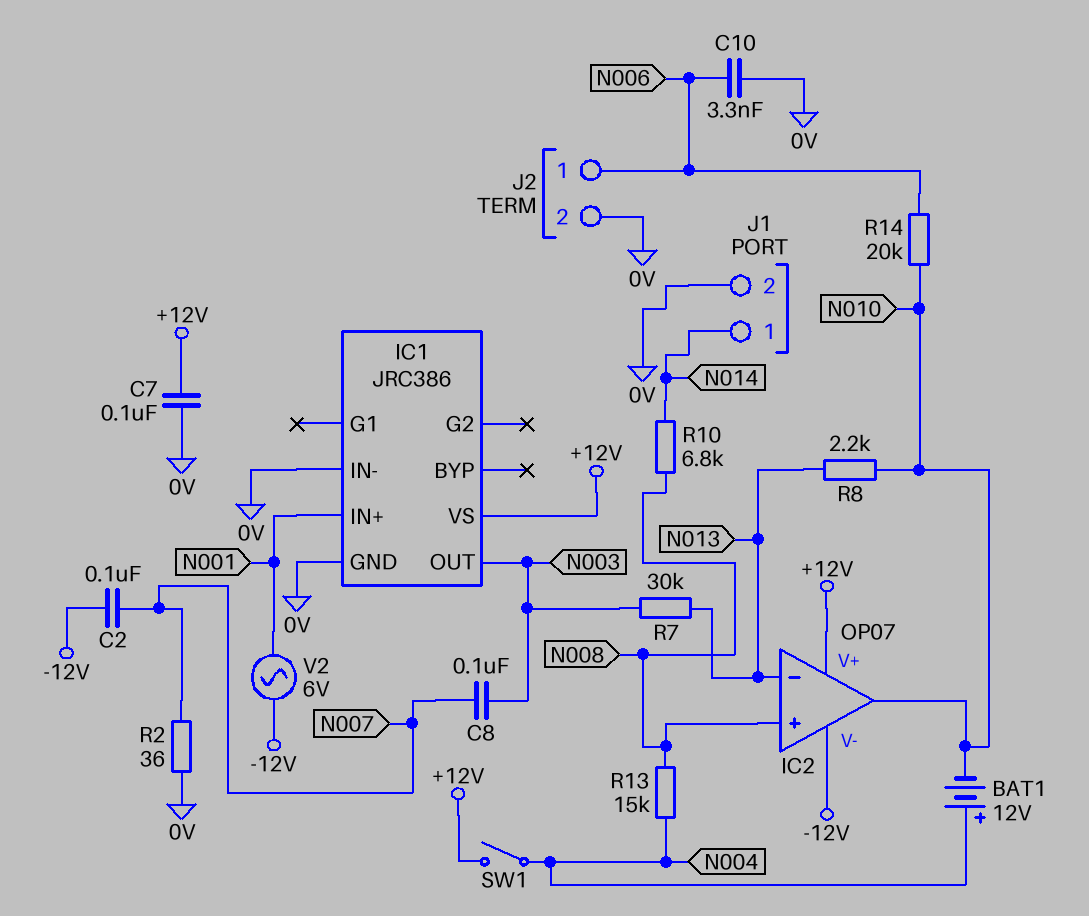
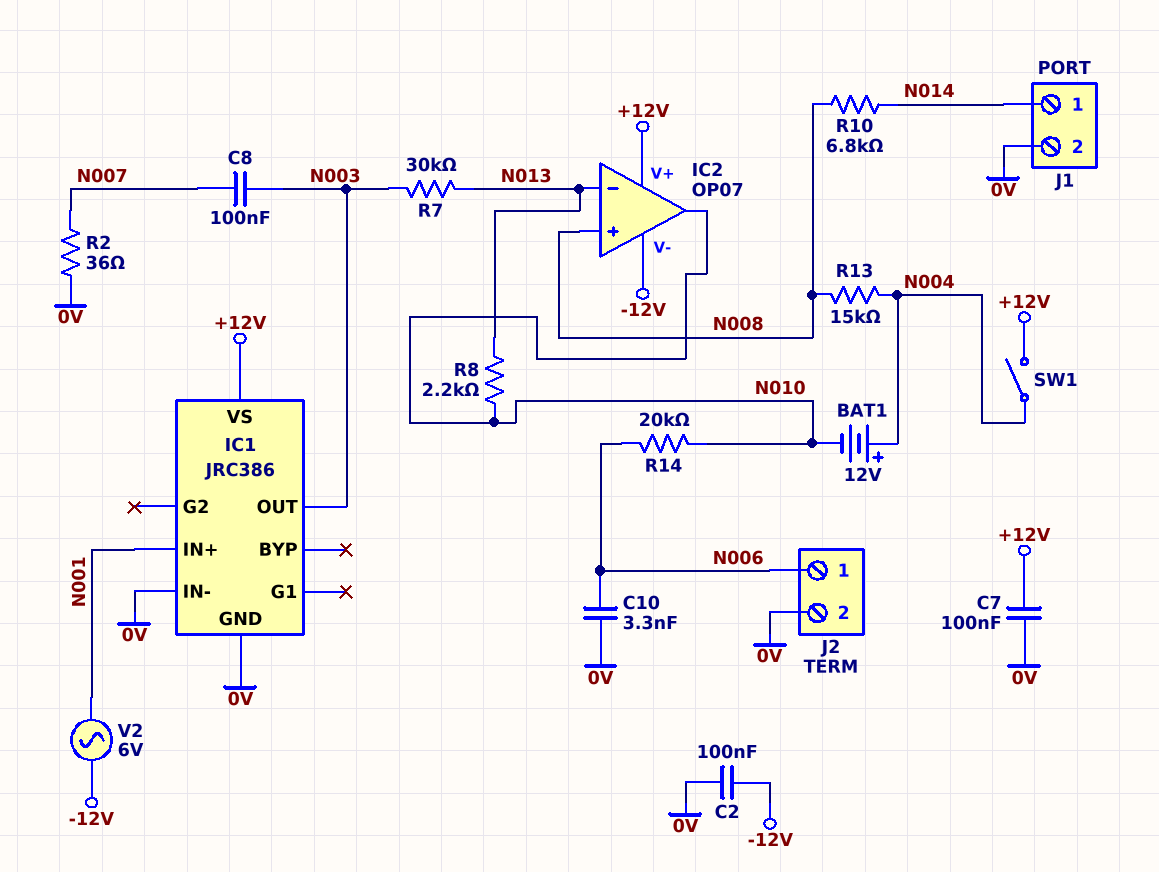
C2: 100nF (-12V, N007) -> 100nF (-12V, 0V)

